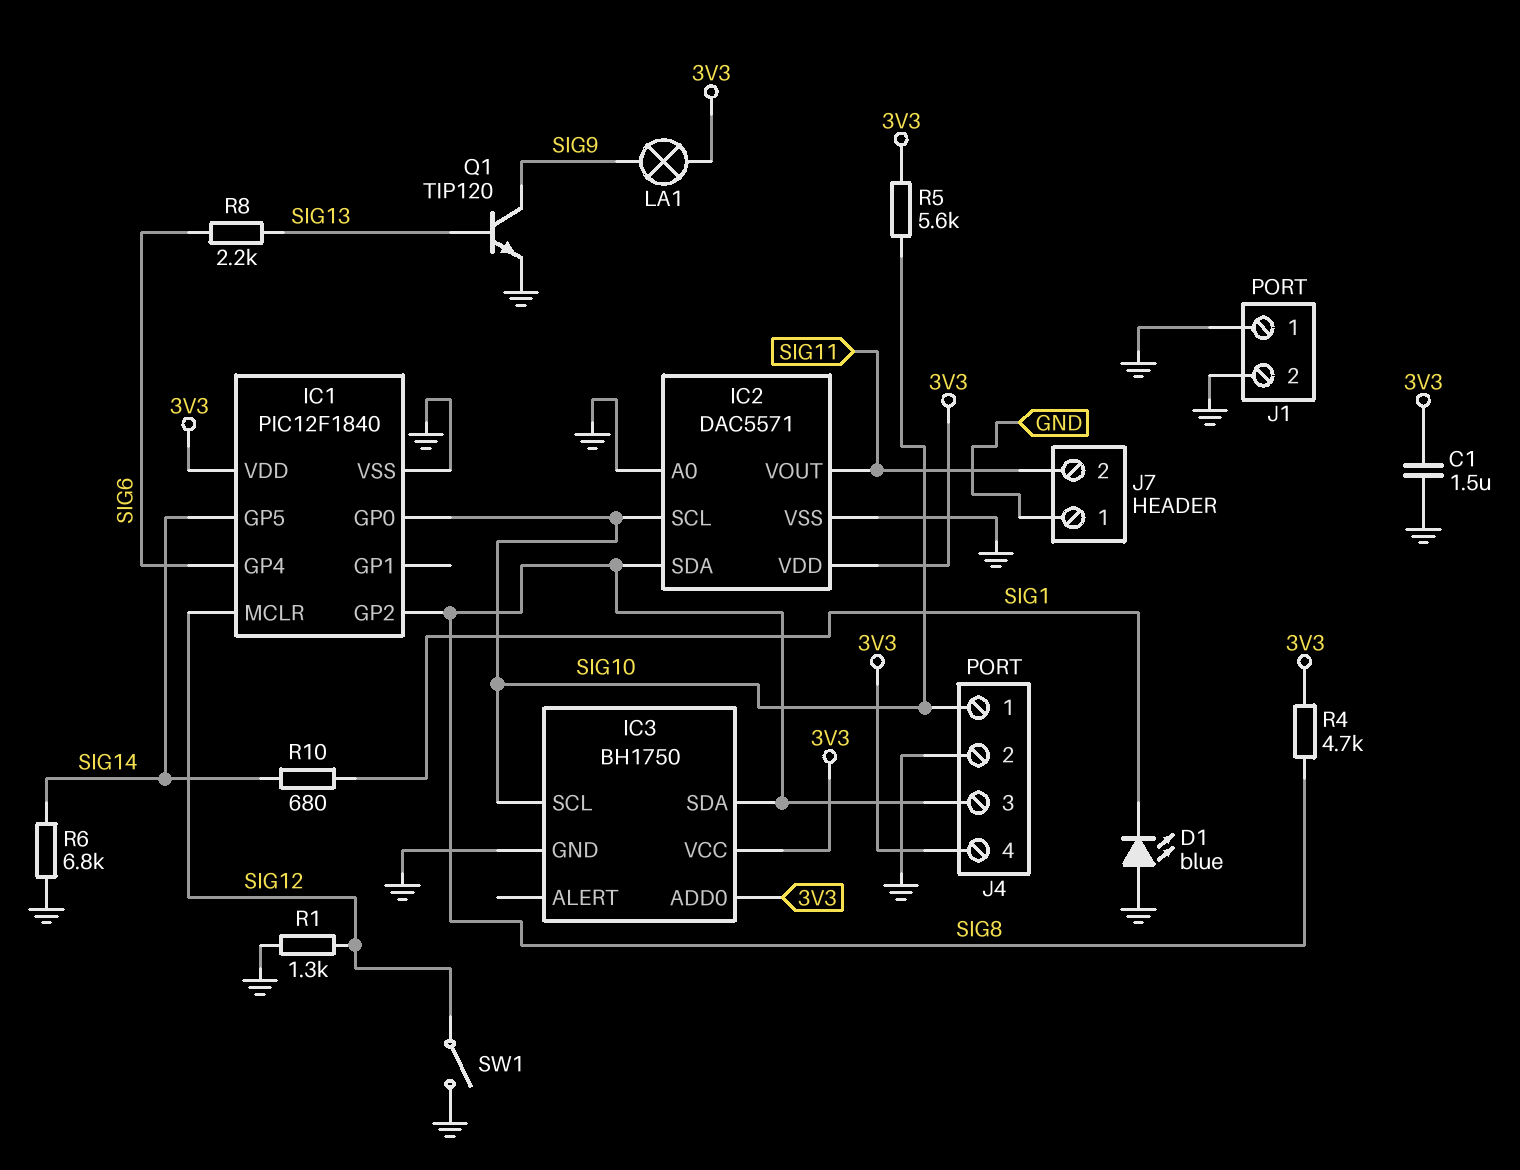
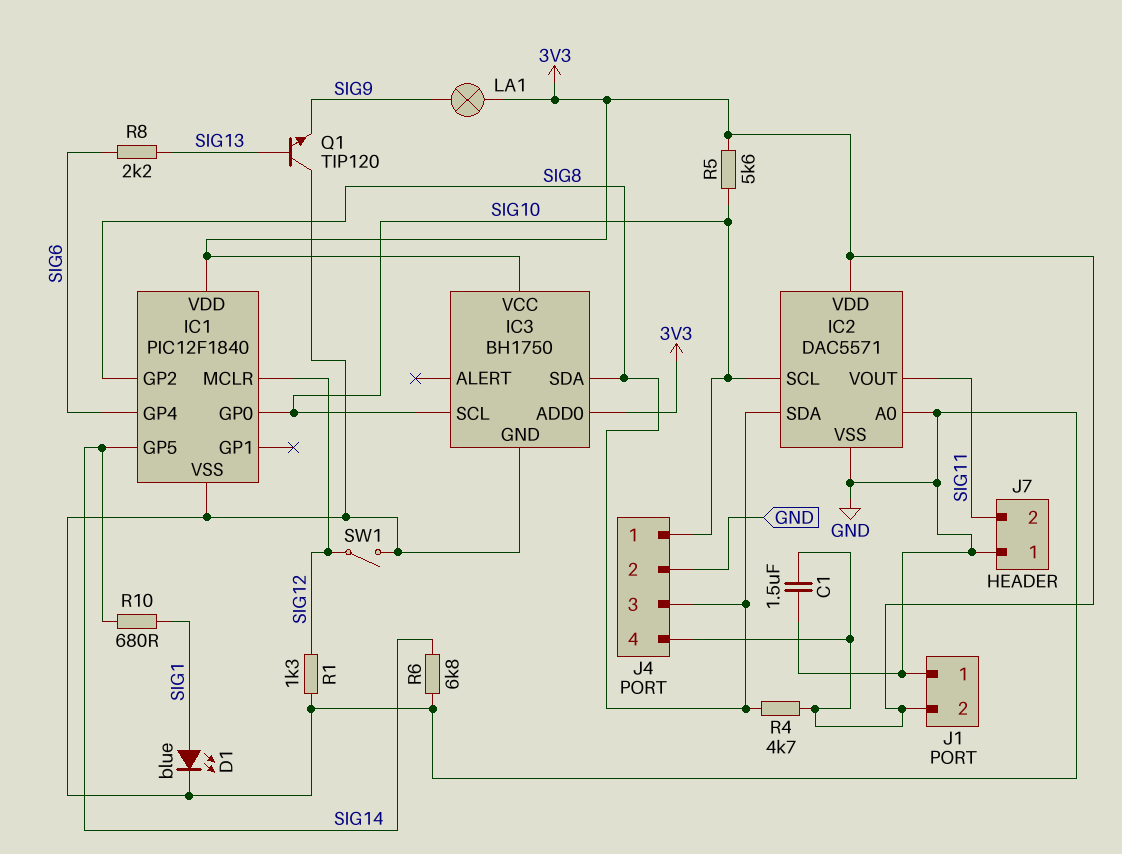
D1: LED blue (A GND, K SIG1) -> LED blue (A SIG1, K GND)
J1 pin 2: GND -> 3V3
Q1: NPN TIP120 (B SIG13, C SIG9, E GND) -> NPN TIP120 (B SIG13, C GND, E SIG9)

